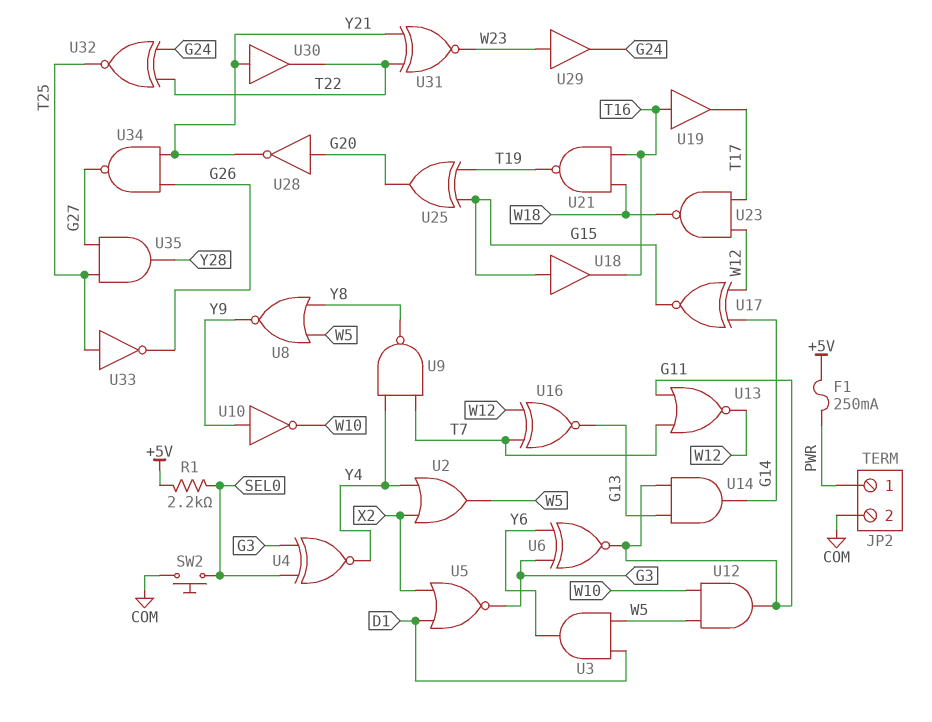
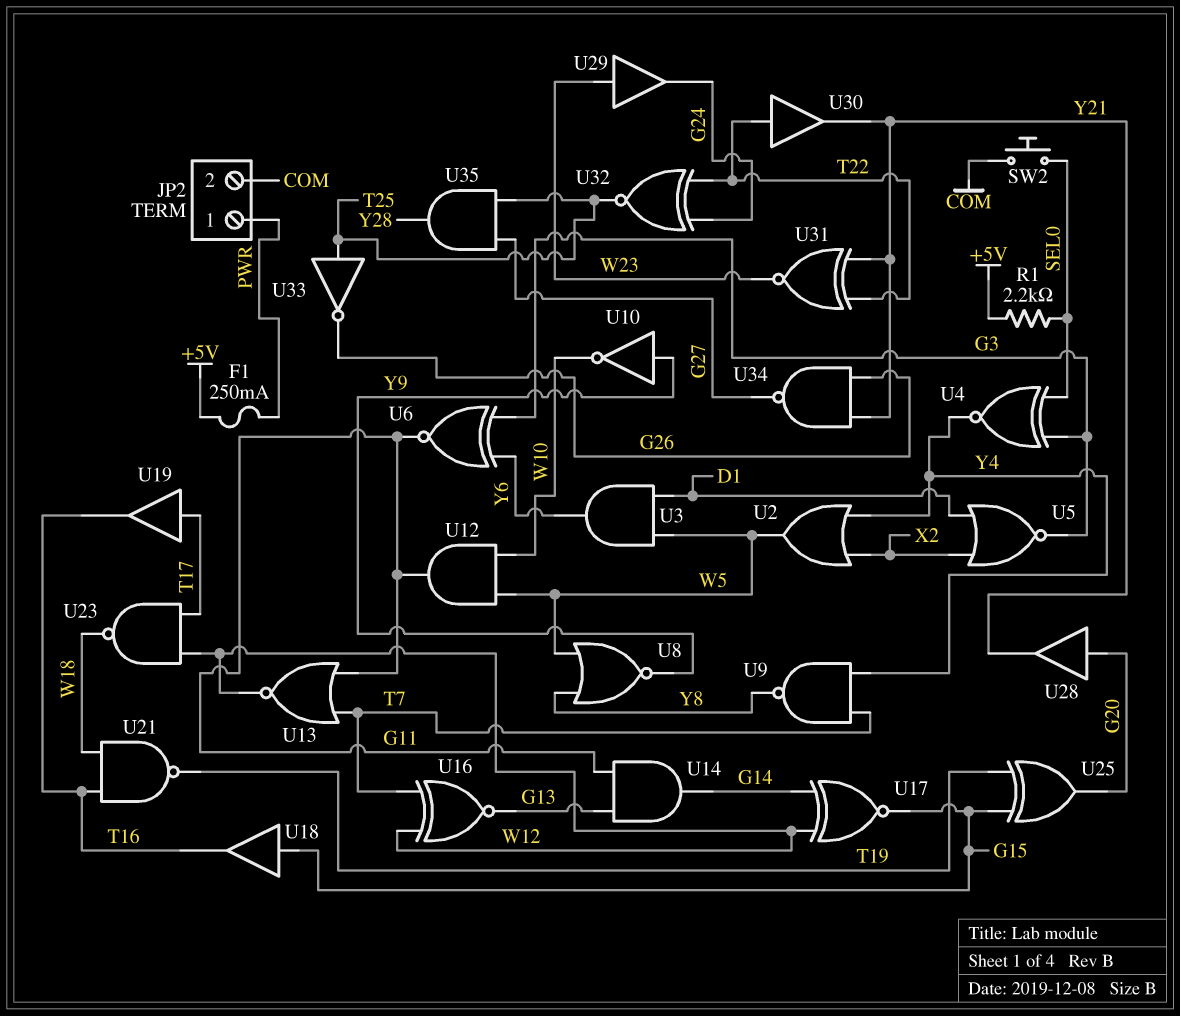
U19: buffer (in T16, out T17) -> buffer (in T17, out T16)
U28: NOT (in G20, out Y21) -> buffer (in G20, out Y21)
U30: buffer (in Y21, out T22) -> buffer (in T22, out Y21)

